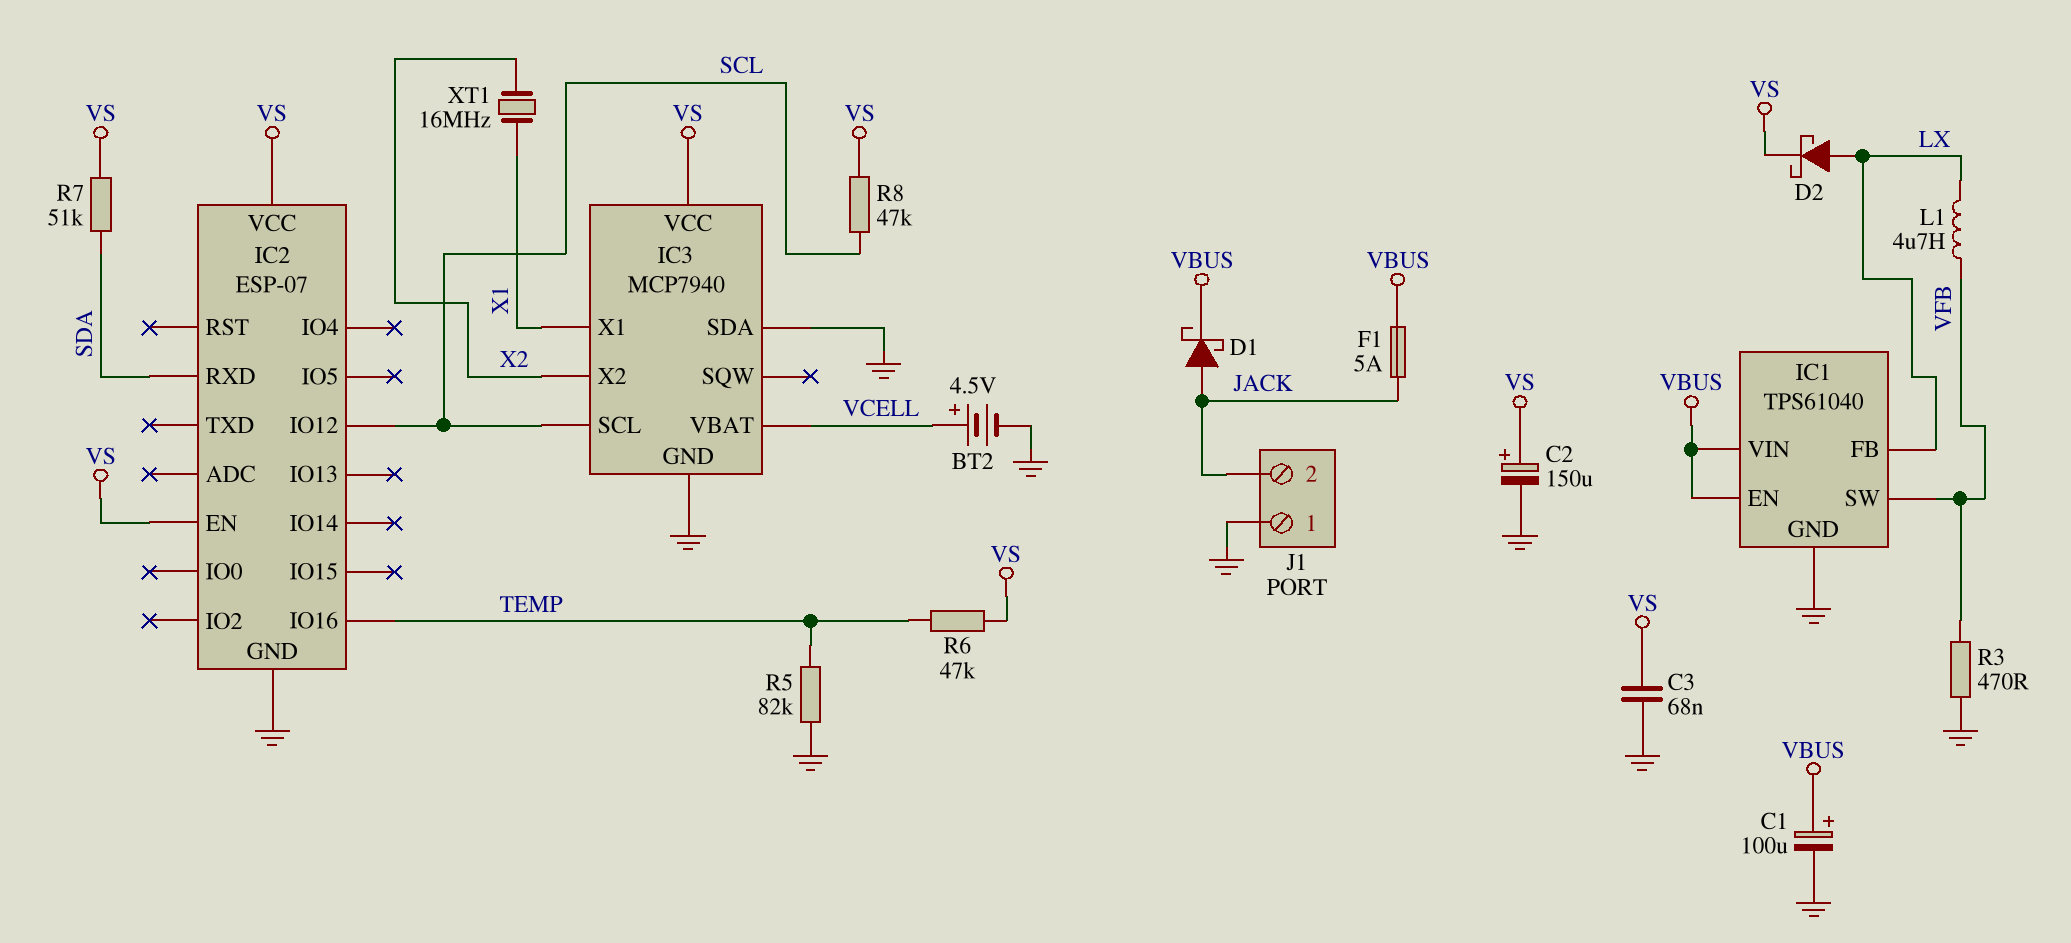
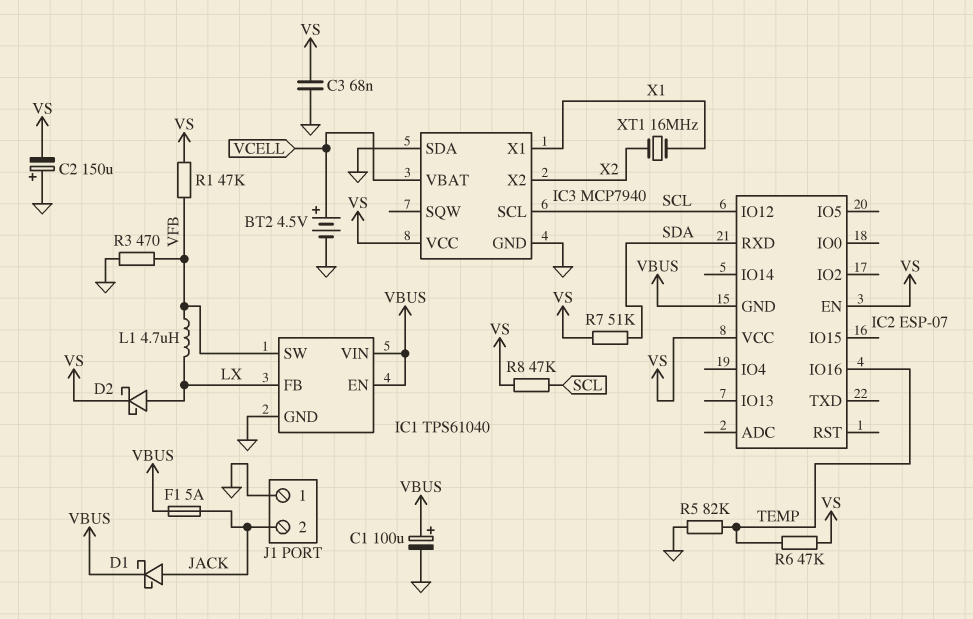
C2: 150uF (plus VS, minus GND) -> 150uF (plus GND, minus VS)
IC2 pin GND: GND -> VBUS
R1: none -> 47k (VFB, VS)

